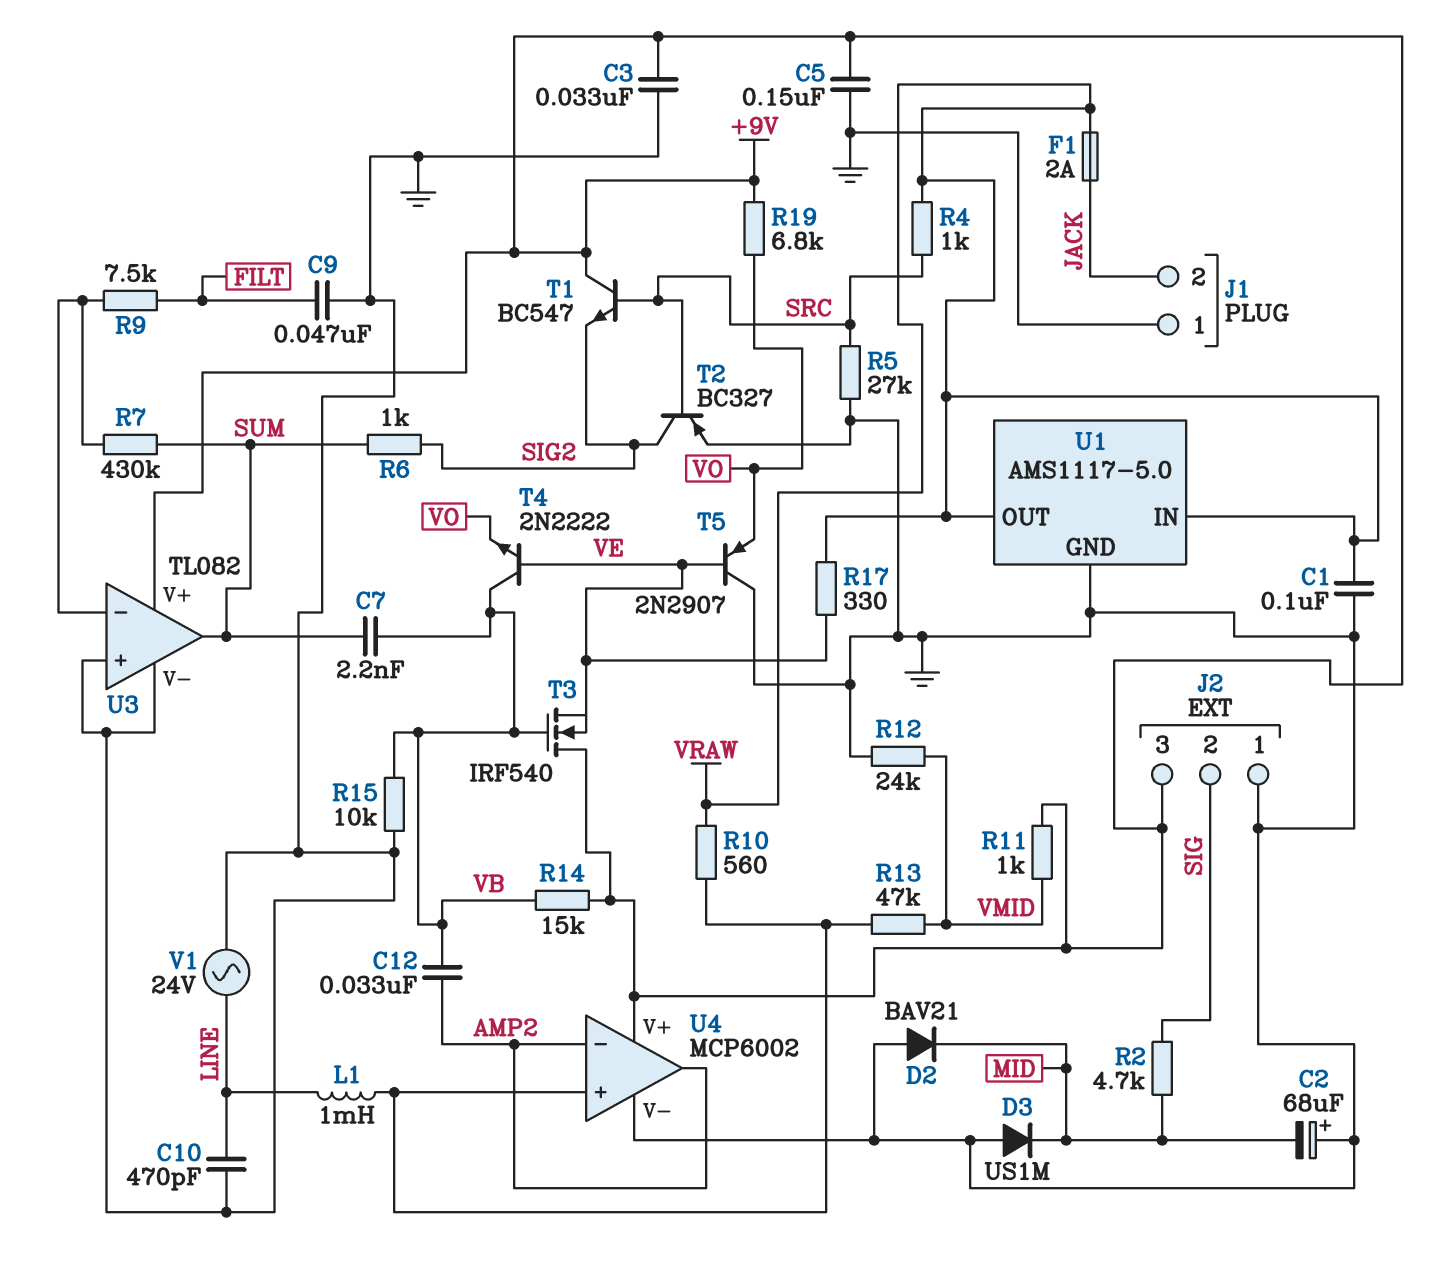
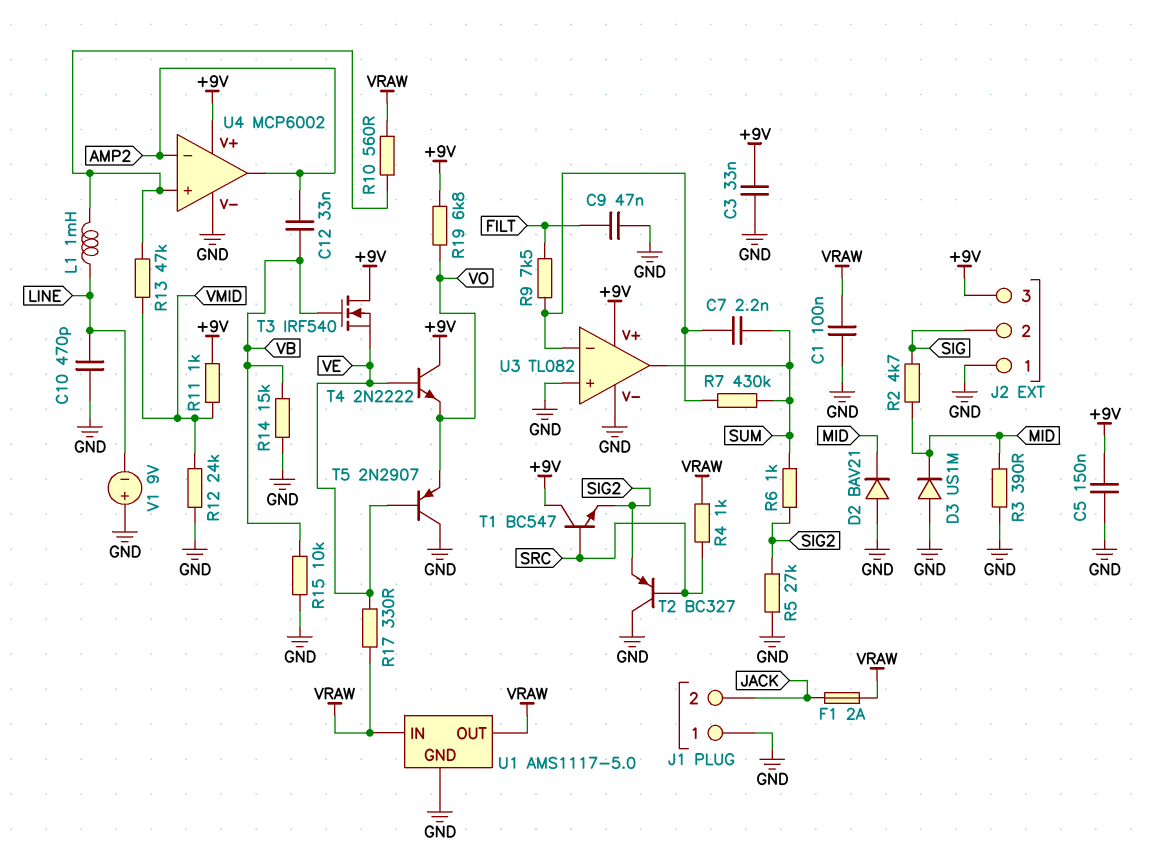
C2: 68uF (plus GND, minus MID) -> none
C7: 2.2nF (SUM, VB) -> 2.2nF (SUM, U3/in-)
R3: none -> 390 (GND, MID)
R5: 27k (GND, SRC) -> 27k (GND, SIG2)
R14: 15k (+9V, VB) -> 15k (GND, VB)
T2: PNP BC327 (B SRC, C SIG2, E GND) -> PNP BC327 (B SRC, C GND, E SIG2)
T4: NPN 2N2222 (B VE, C VB, E VO) -> NPN 2N2222 (B VE, C +9V, E VO)
V1: AC 24V (GND, LINE) -> 9V (plus GND, minus LINE)

